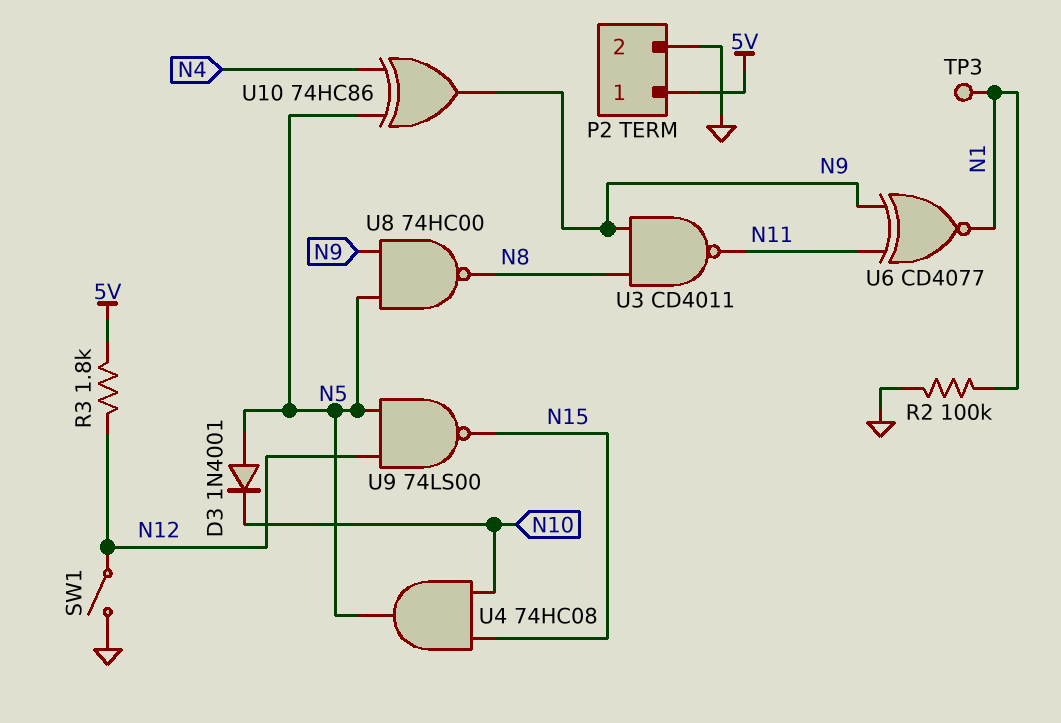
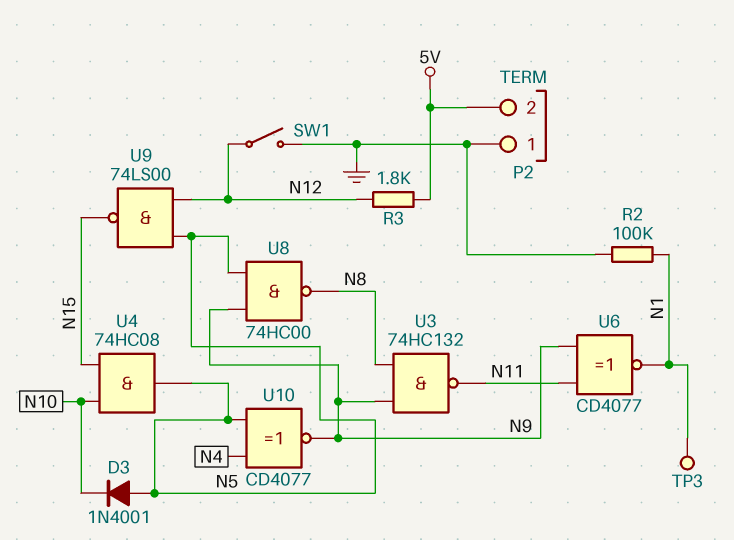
P2 pin 1: 5V -> GND
P2 pin 2: GND -> 5V
U3: NAND CD4011 (in N8, in N9, out N11) -> NAND 74HC132 (in N8, in N9, out N11)
U10: XOR 74HC86 (in N4, in N5, out N9) -> XNOR CD4077 (in N4, in N5, out N9)

